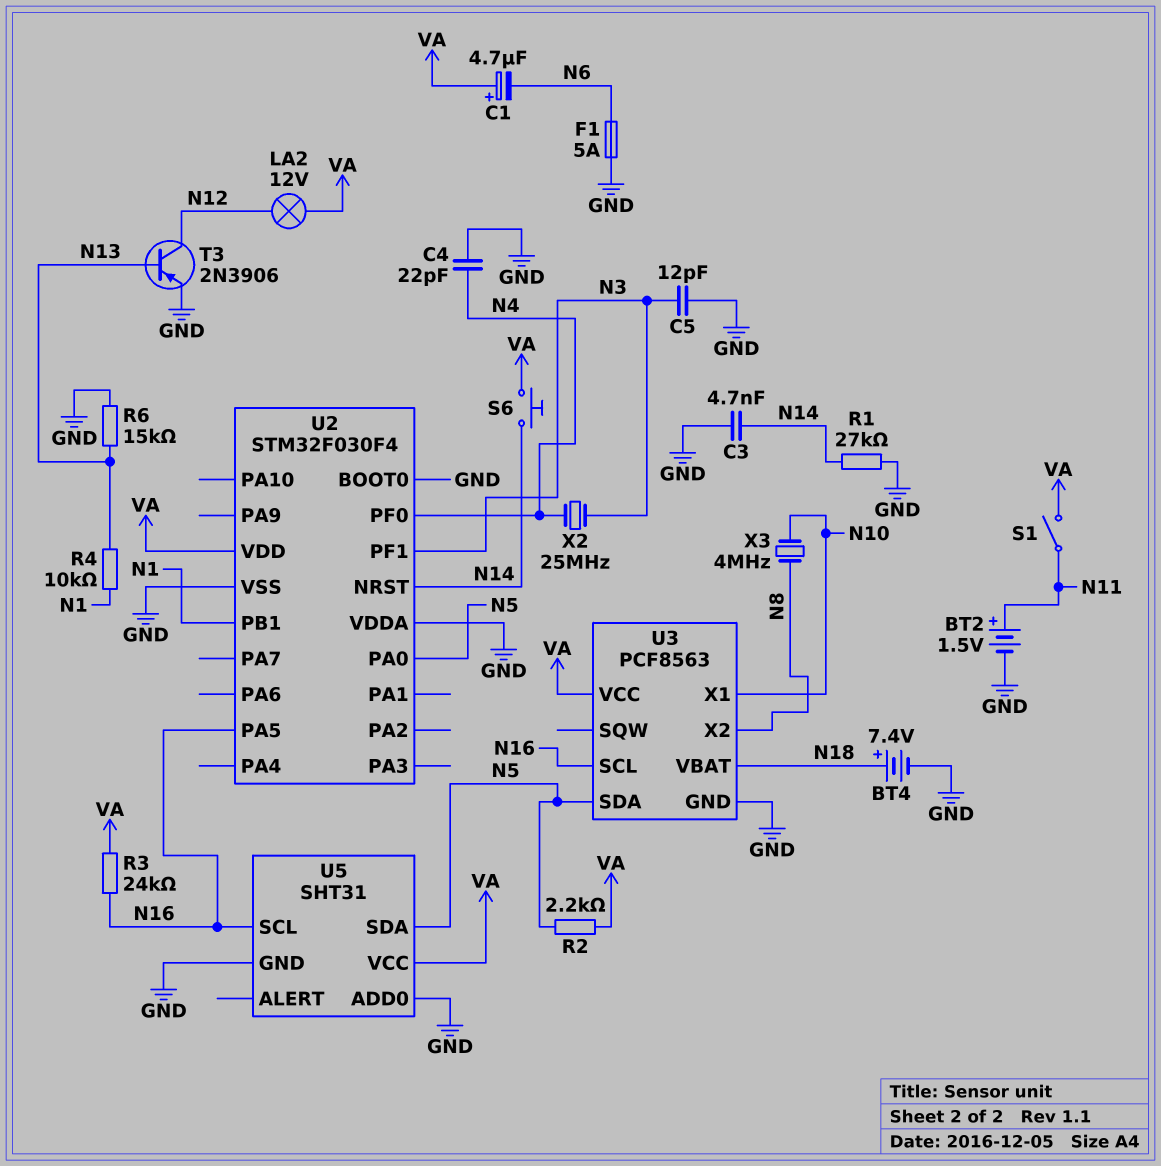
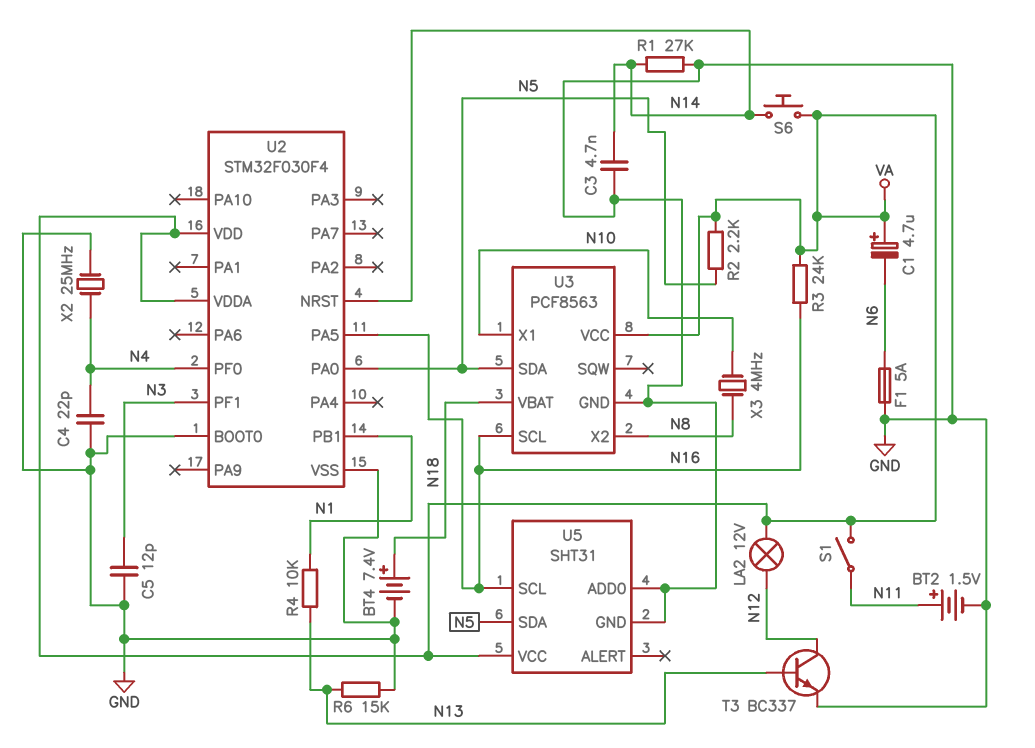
T3: PNP 2N3906 (B N13, C N12, E GND) -> NPN BC337 (B N13, C N12, E GND)
U2 pin VDDA: GND -> VA
X2: 25MHz (N3, N4) -> 25MHz (GND, N4)

